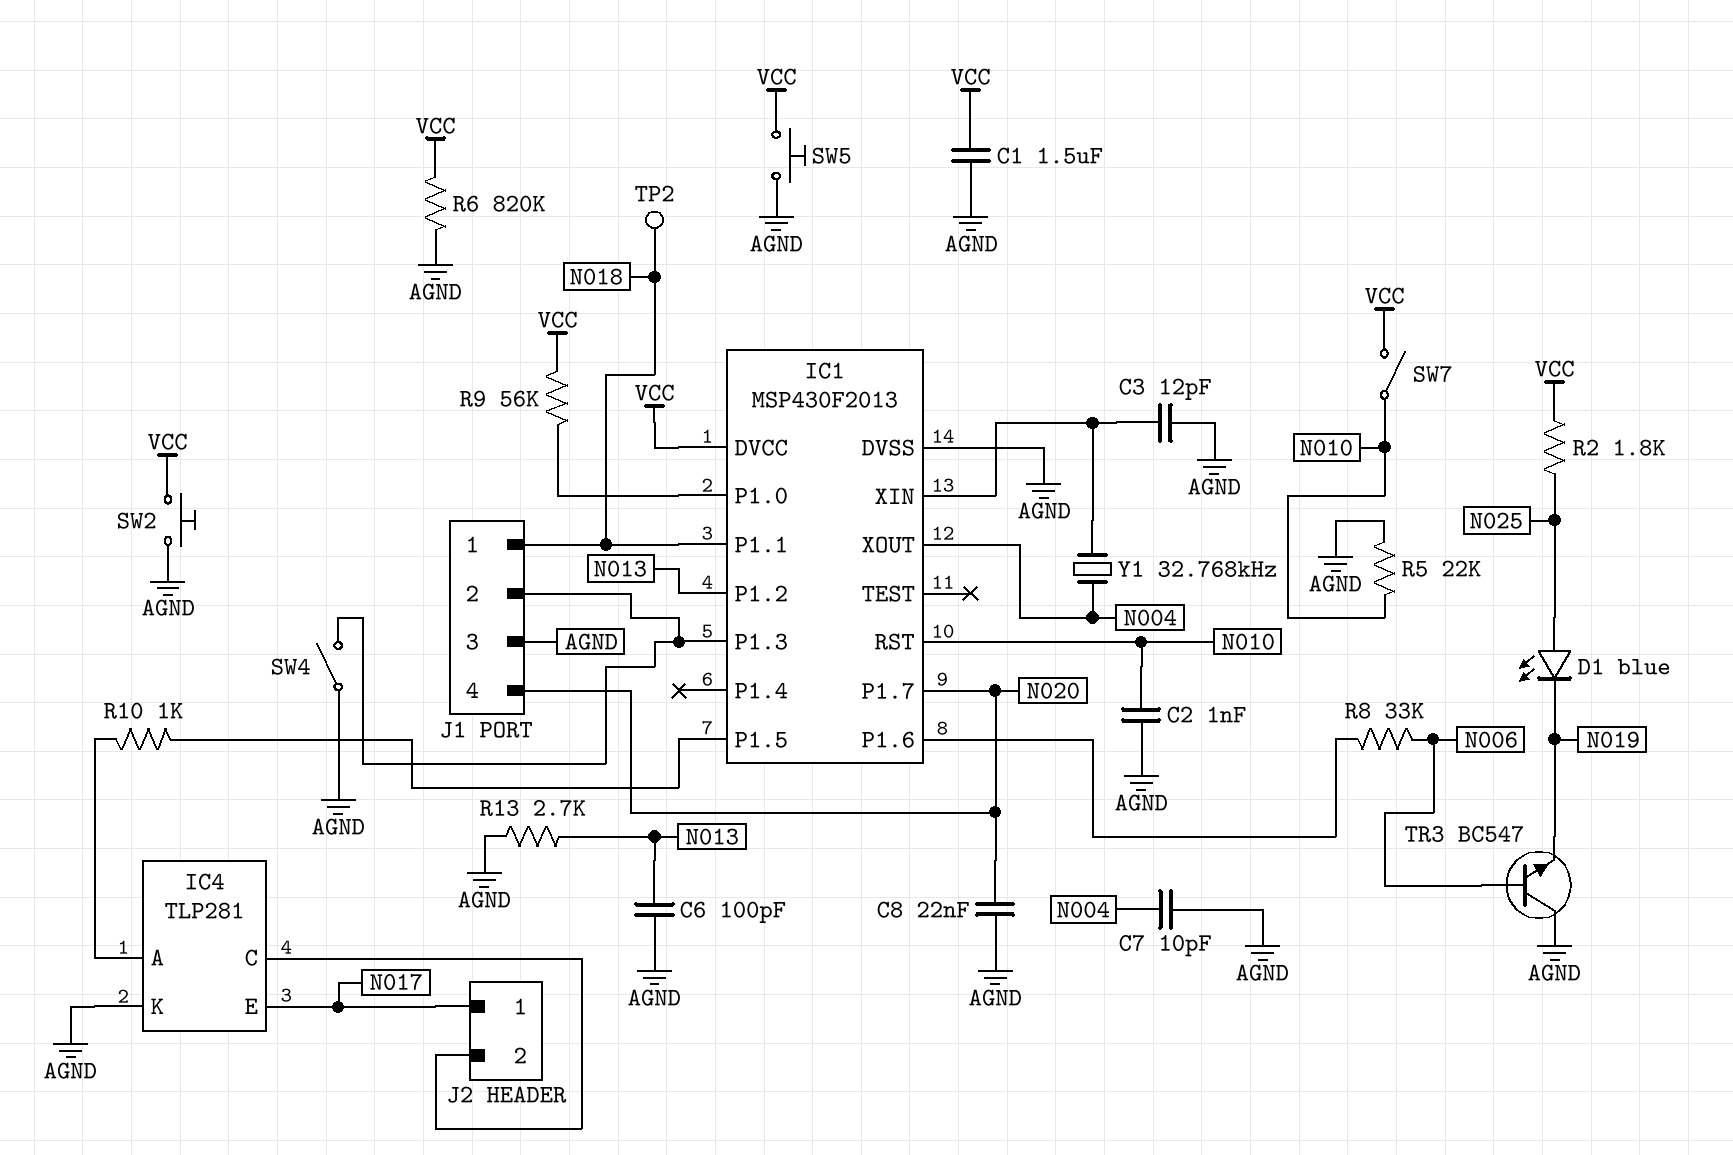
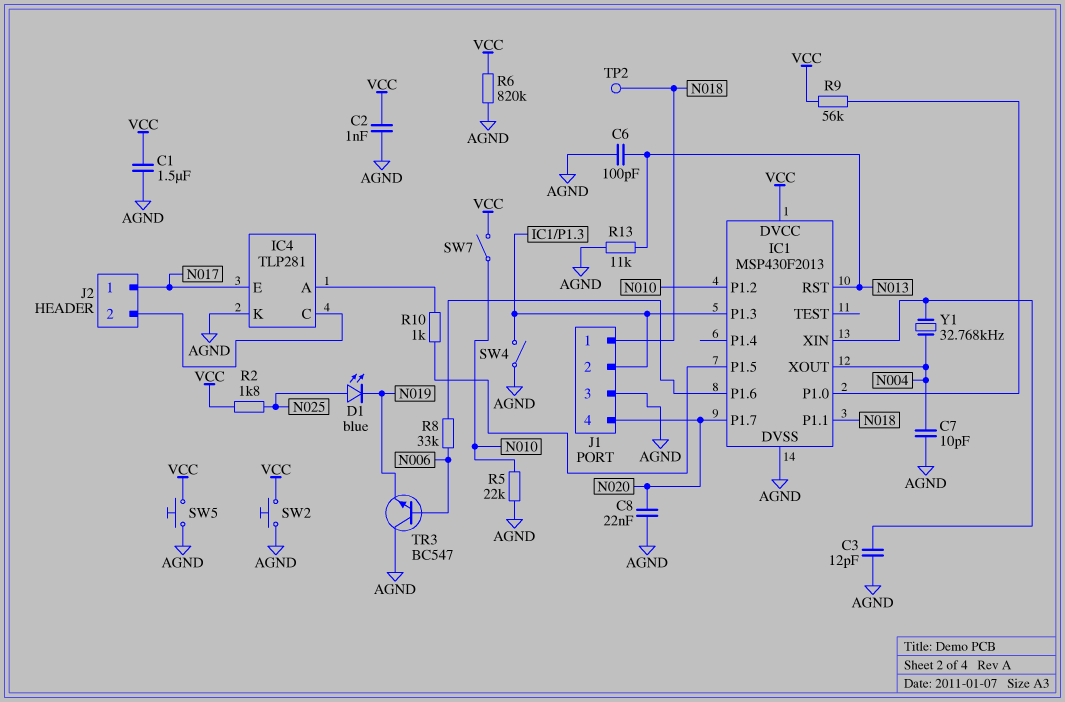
C2: 1nF (AGND, N010) -> 1nF (AGND, VCC)
IC1 pin P1.2: N013 -> N010
IC1 pin RST: N010 -> N013
R13: 2.7k (AGND, N013) -> 11k (AGND, N013)

